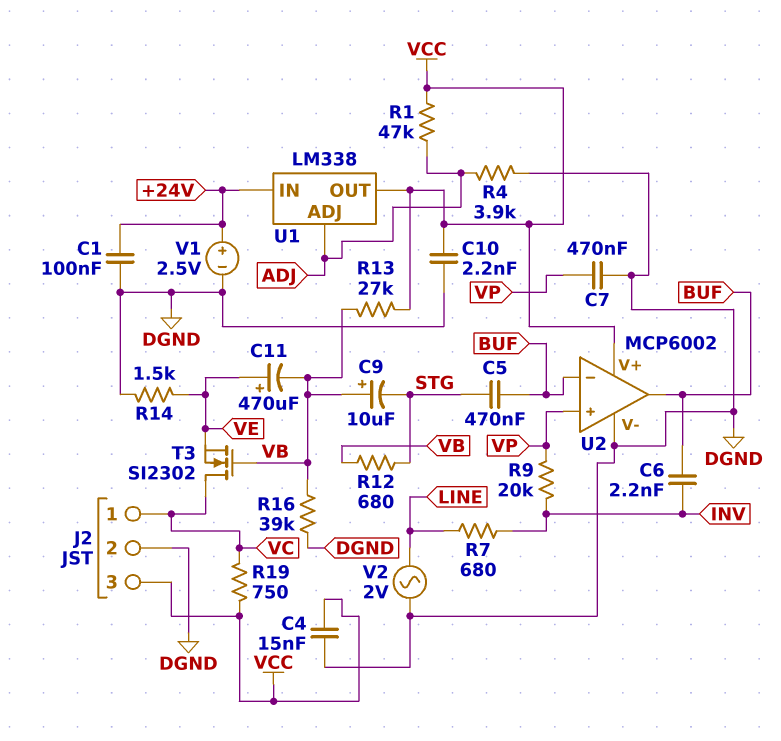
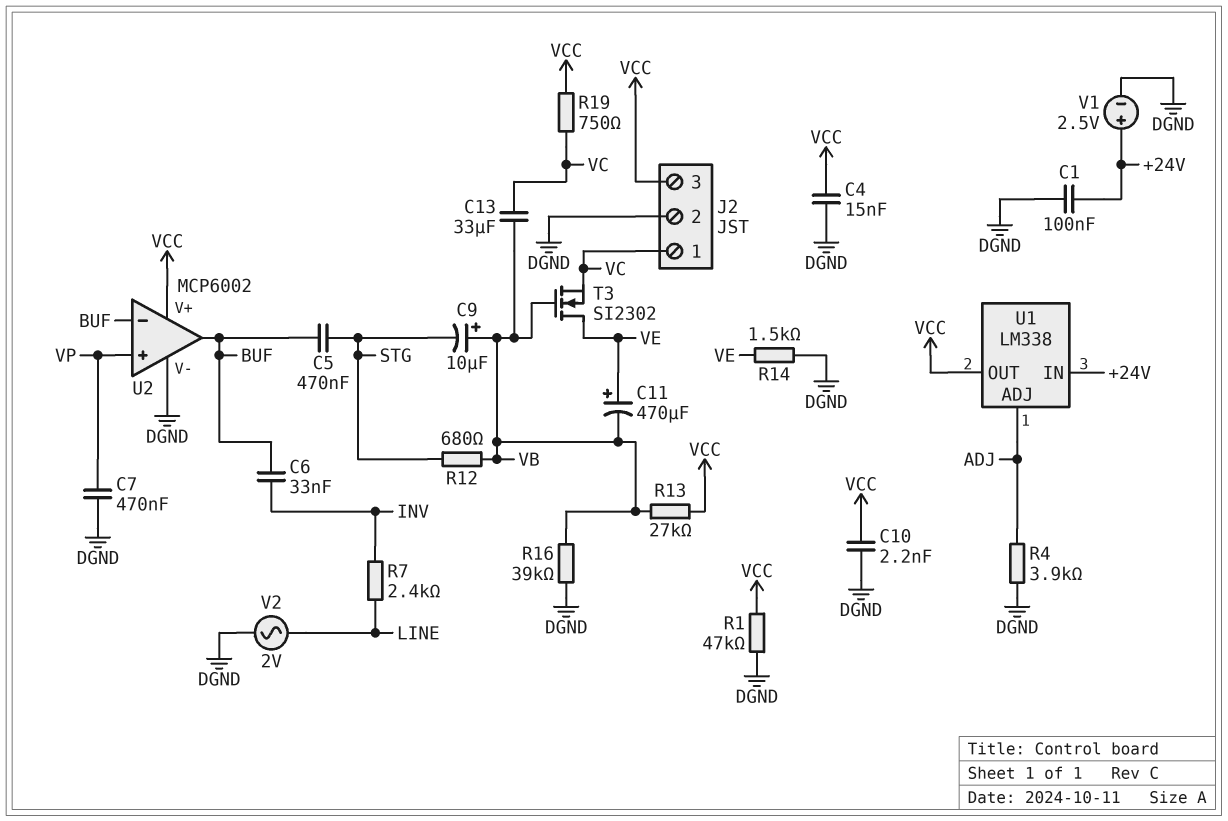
C6: 2.2nF (BUF, INV) -> 33nF (BUF, INV)
C13: none -> 33uF (VB, VC)
R1: 47k (ADJ, VCC) -> 47k (DGND, VCC)
R7: 680 (INV, LINE) -> 2.4k (INV, LINE)
R9: 20k (INV, VP) -> none
T3: NMOS SI2302 (G VB, D VC, S VE) -> NMOS SI2302 (G VB, D VE, S VC)

